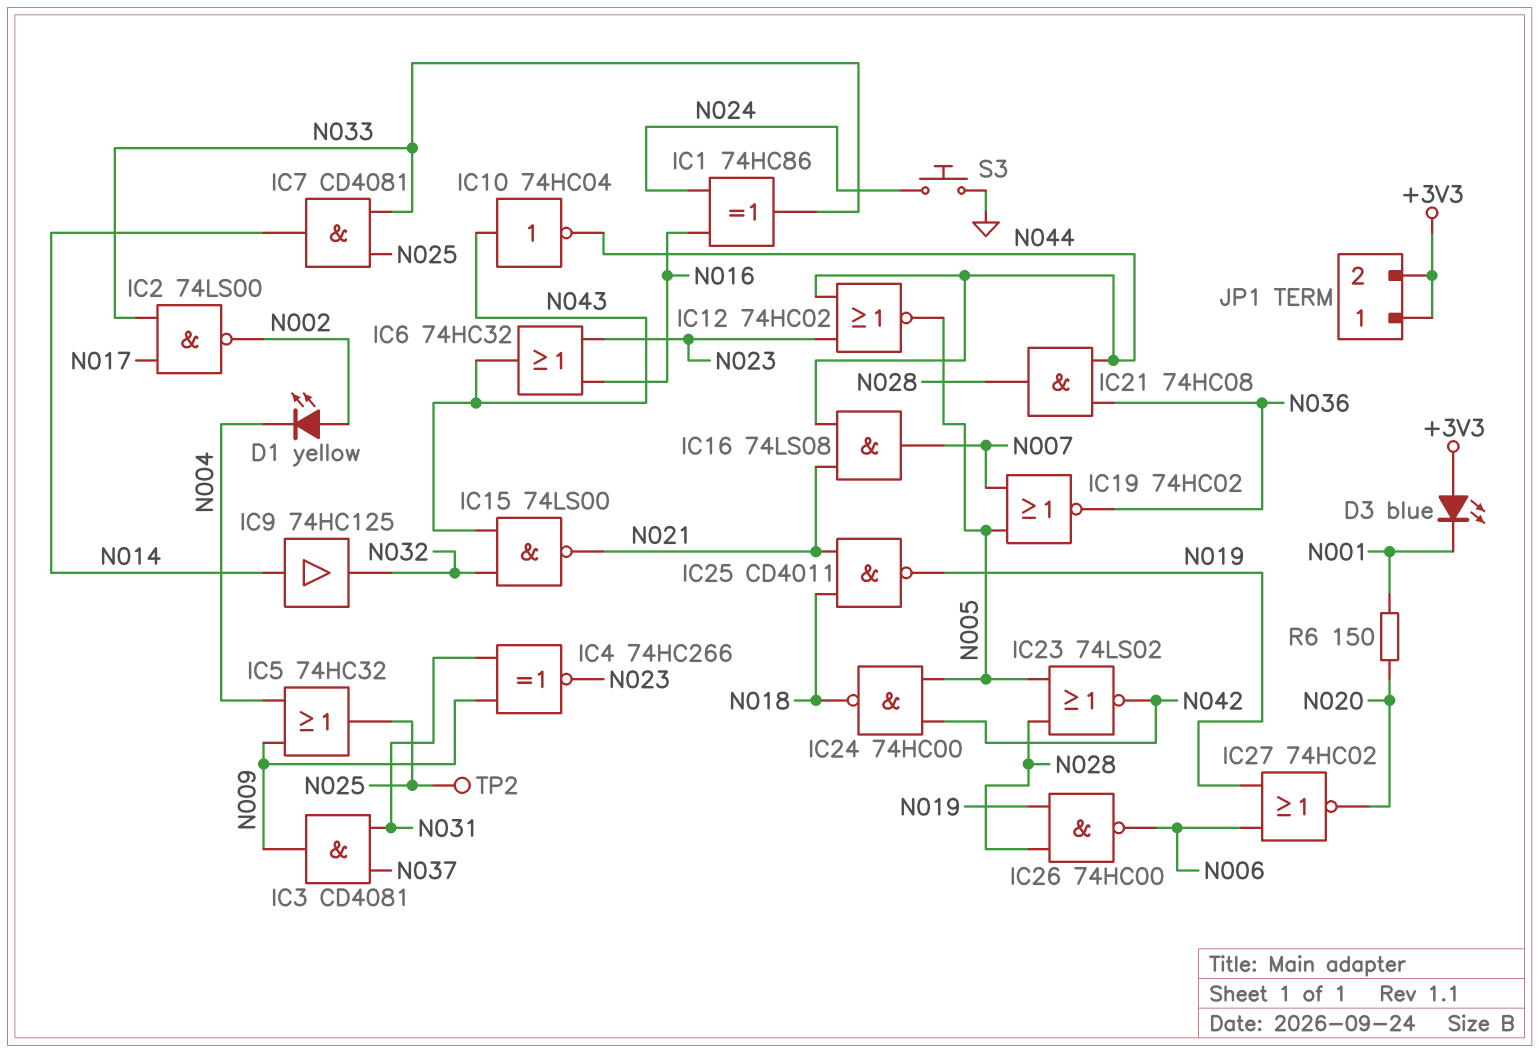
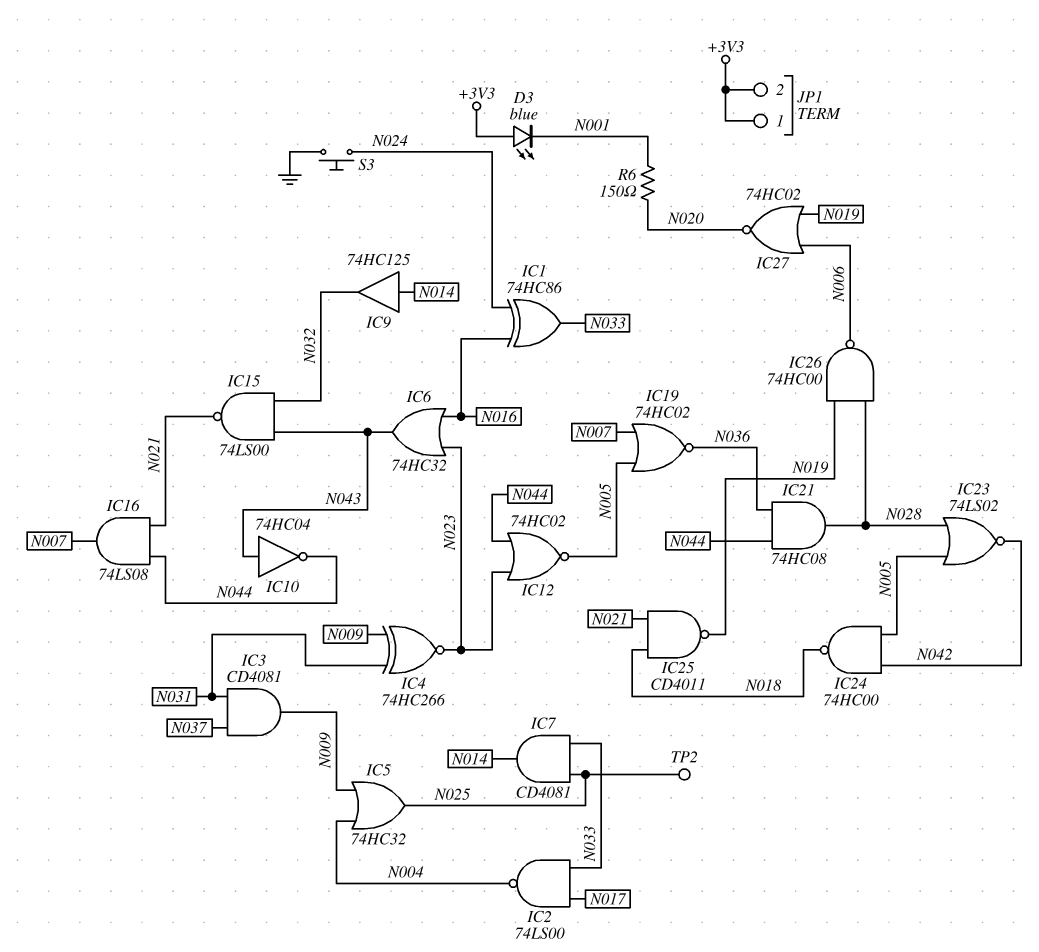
D1: LED yellow (A N002, K N004) -> none
IC2: NAND 74LS00 (in N017, in N033, out N002) -> NAND 74LS00 (in N017, in N033, out N004)

